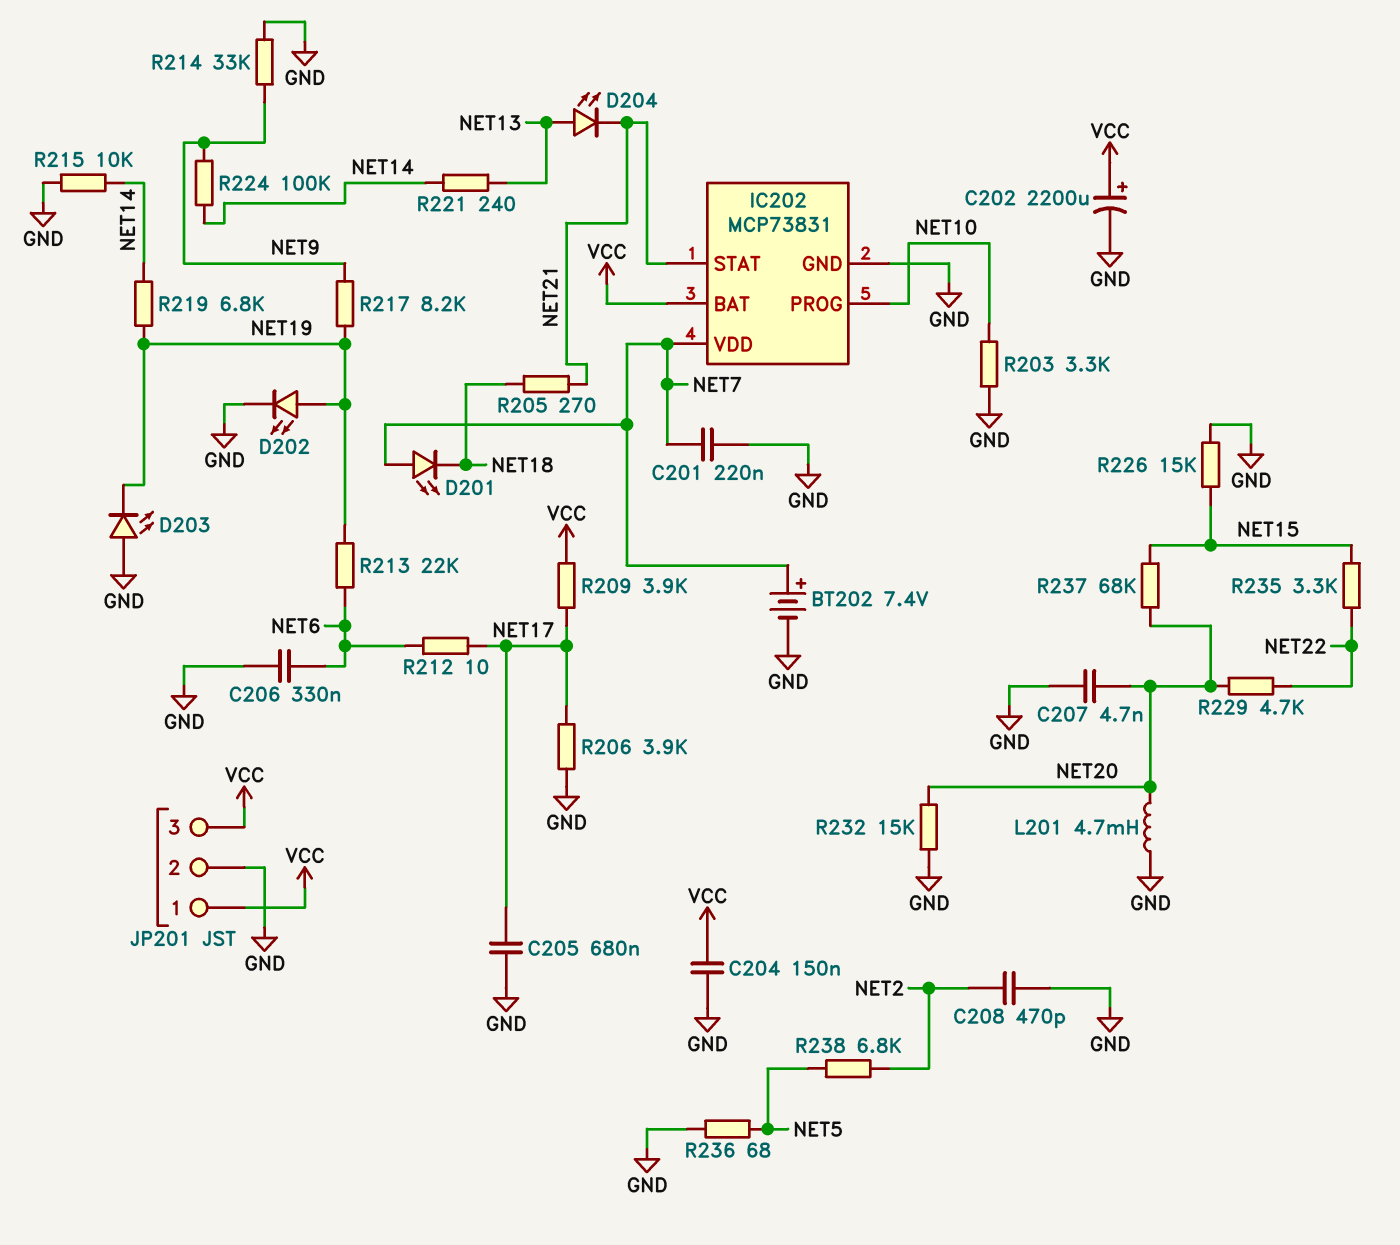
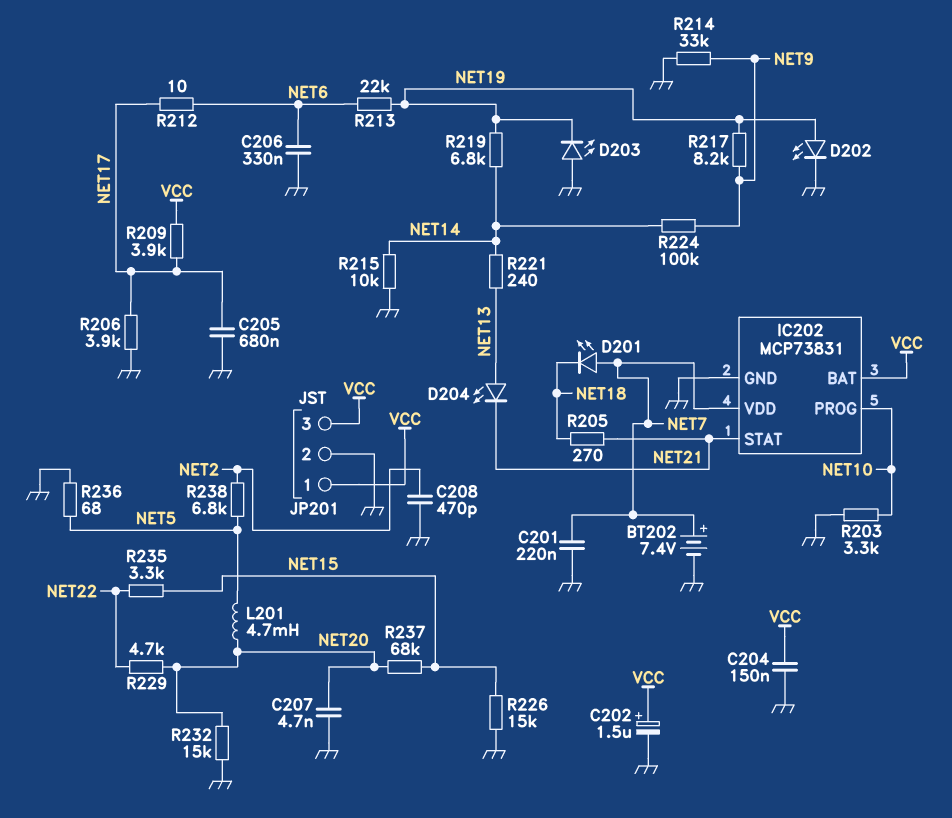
C202: 2200uF (plus VCC, minus GND) -> 1.5uF (plus VCC, minus GND)
L201: 4.7mH (GND, NET20) -> 4.7mH (NET5, NET20)

